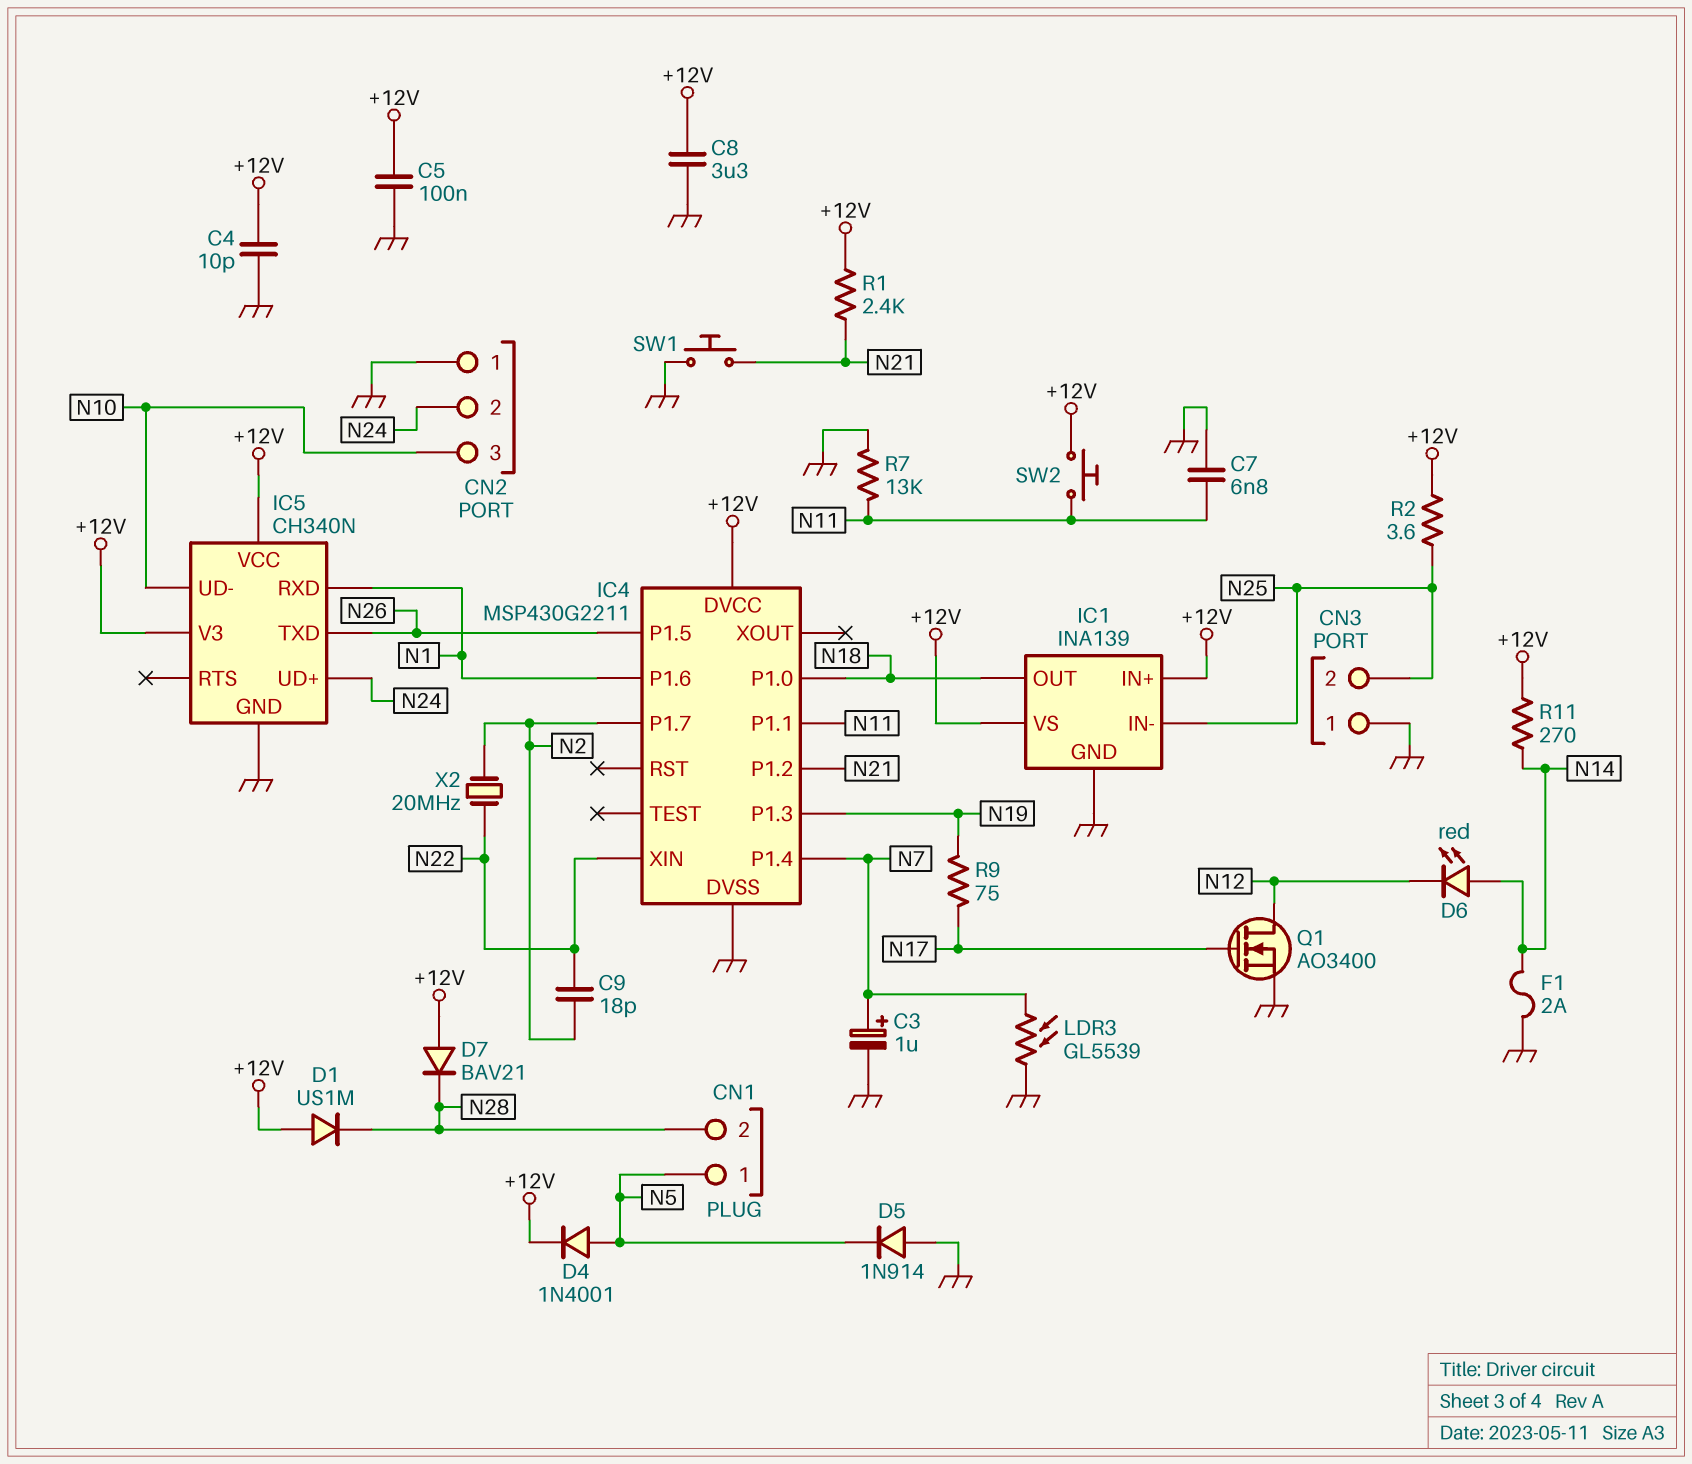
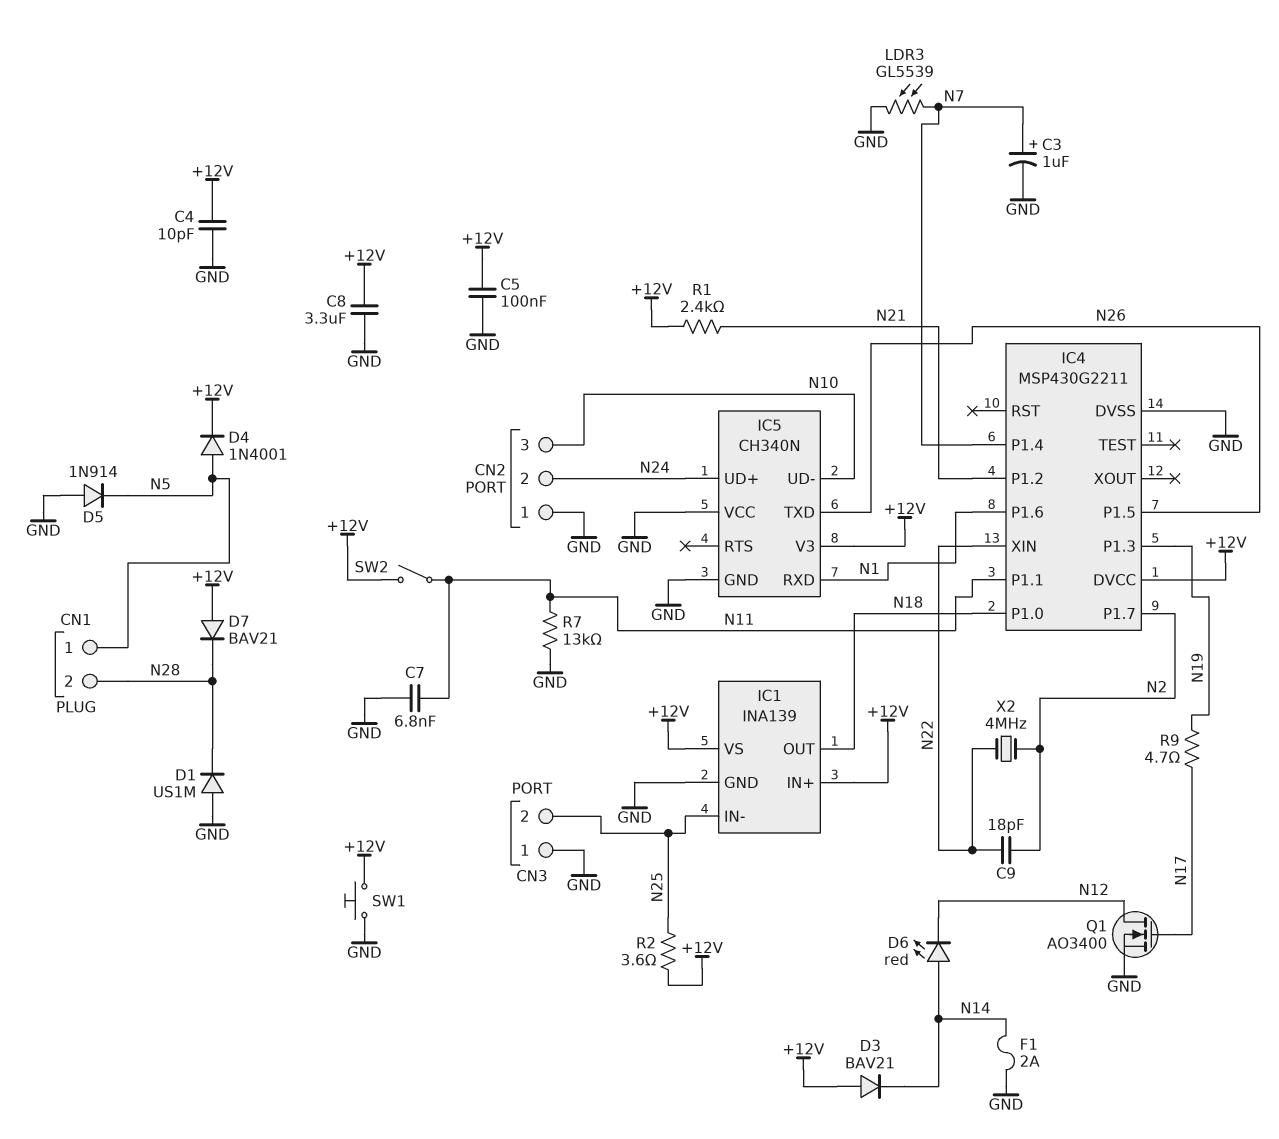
D1: diode US1M (A +12V, K N28) -> diode US1M (A GND, K N28)
D3: none -> diode BAV21 (A +12V, K N14)
IC5 pin VCC: +12V -> GND
R9: 75 (N17, N19) -> 4.7 (N17, N19)
R11: 270 (+12V, N14) -> none
SW1: button (GND, N21) -> button (+12V, GND)
SW2: button (+12V, N11) -> switch (+12V, N11)
X2: 20MHz (N2, N22) -> 4MHz (N2, N22)

